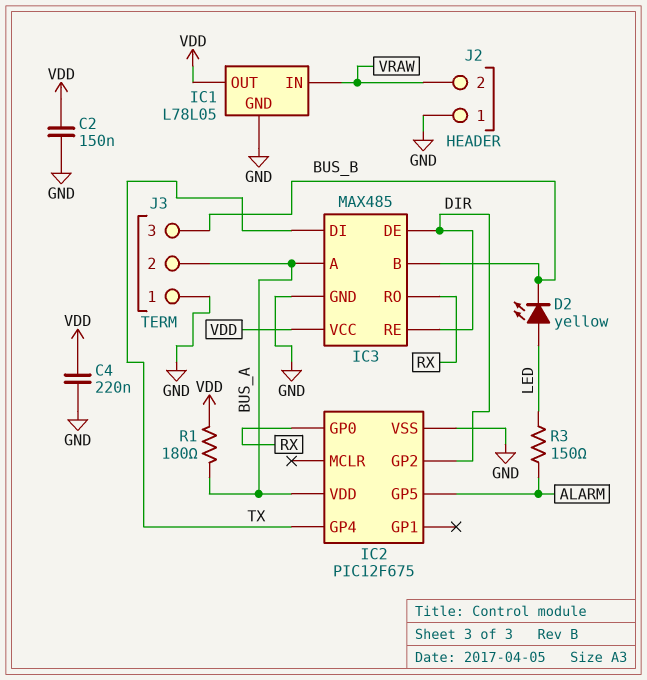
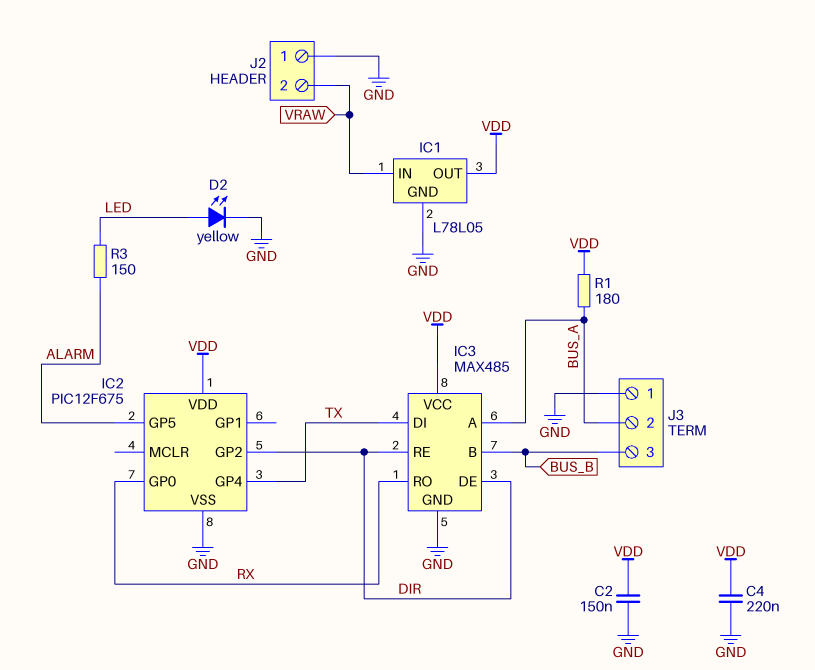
D2: LED yellow (A LED, K BUS_B) -> LED yellow (A LED, K GND)
IC2 pin VDD: BUS_A -> VDD

